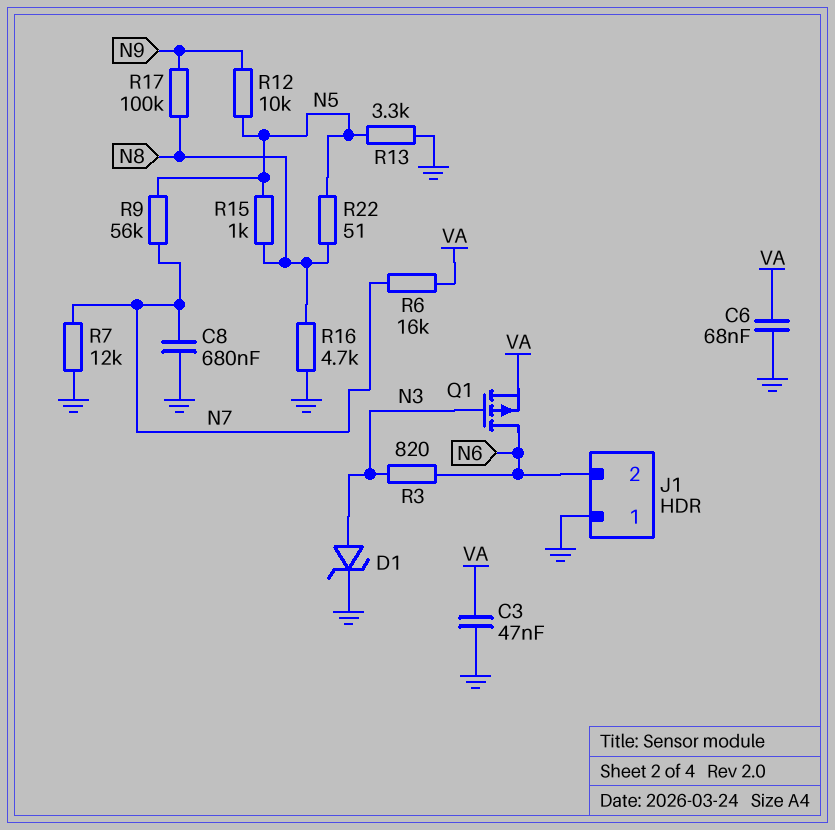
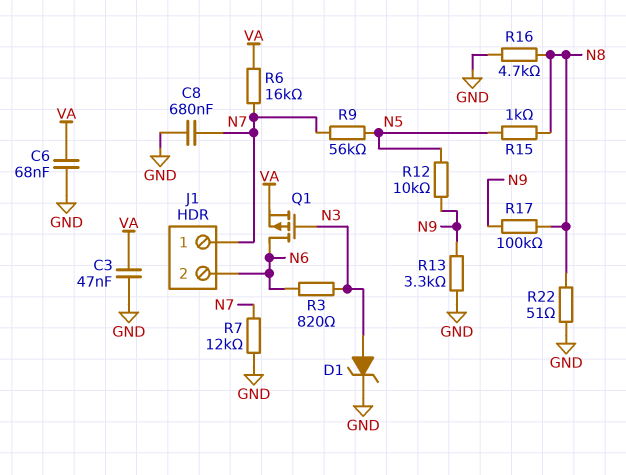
J1 pin 1: GND -> N7
R13: 3.3k (GND, N5) -> 3.3k (GND, N9)
R22: 51 (N5, N8) -> 51 (GND, N8)

